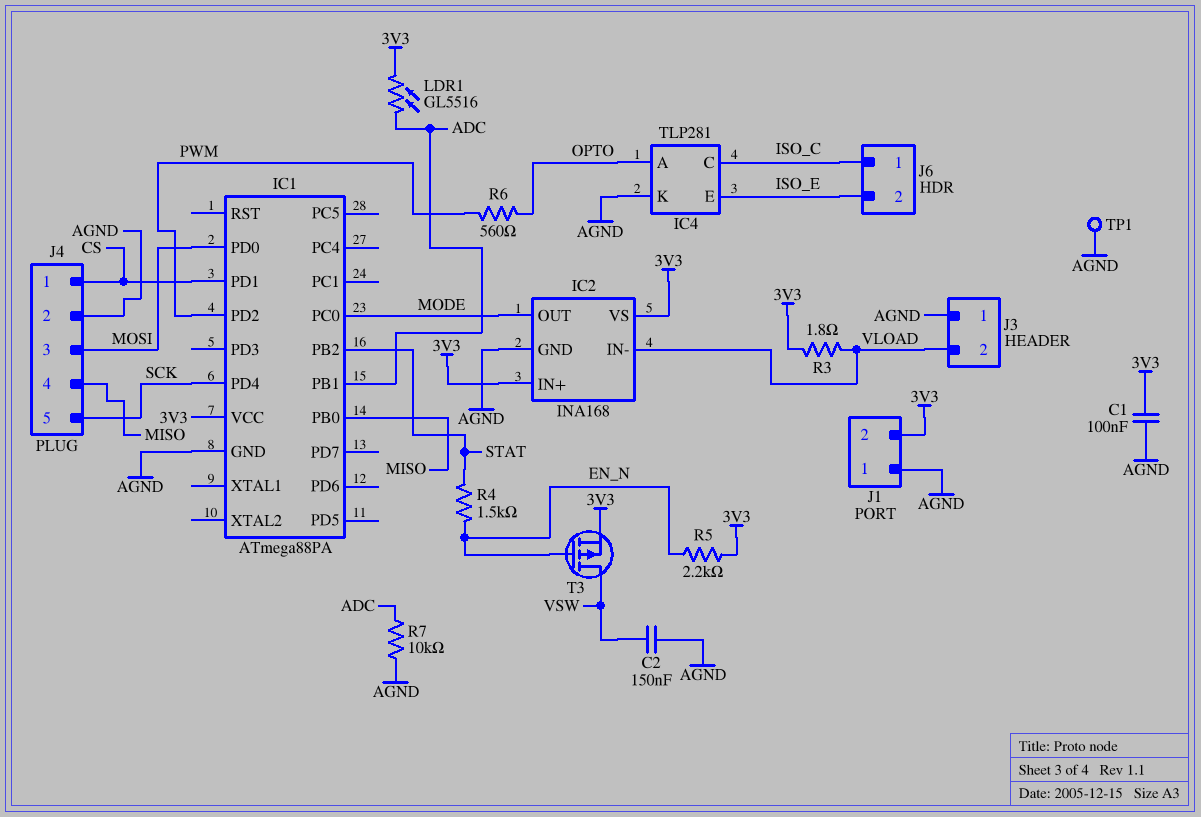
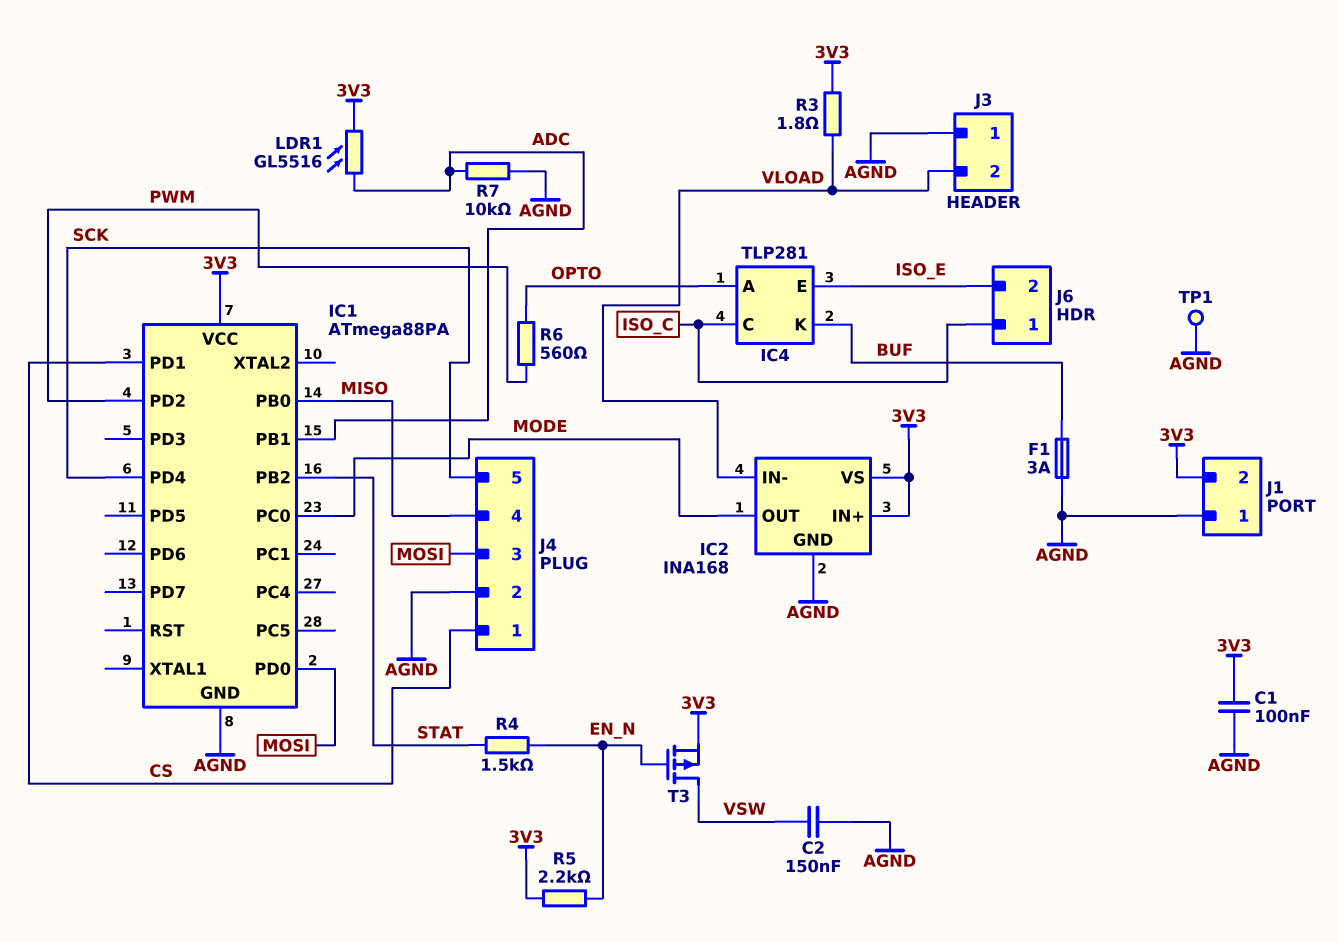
F1: none -> 3A (AGND, BUF)
IC4 pin K: AGND -> BUF

